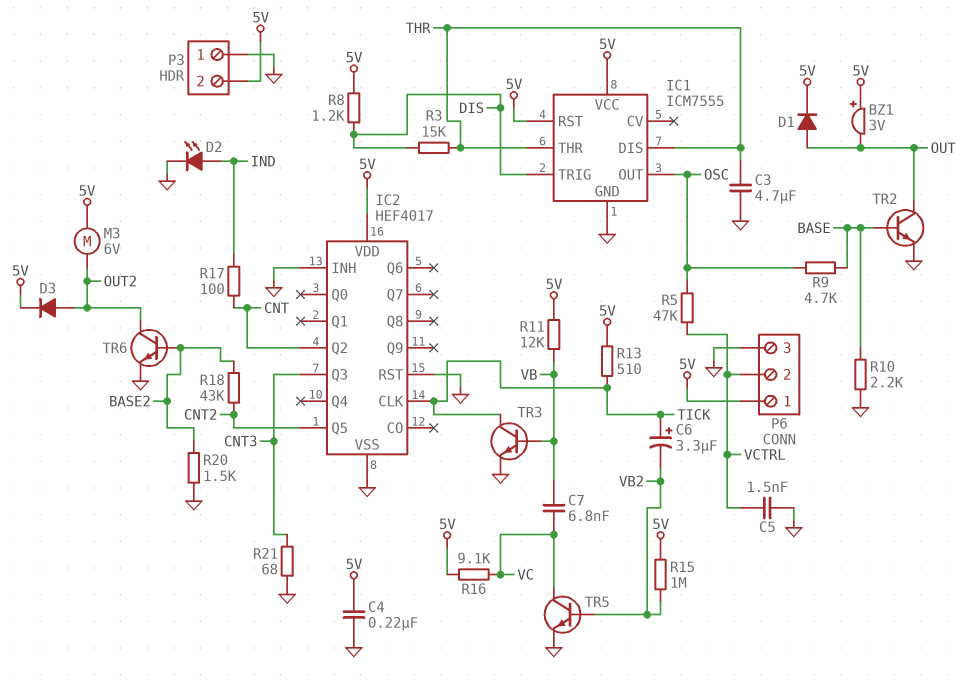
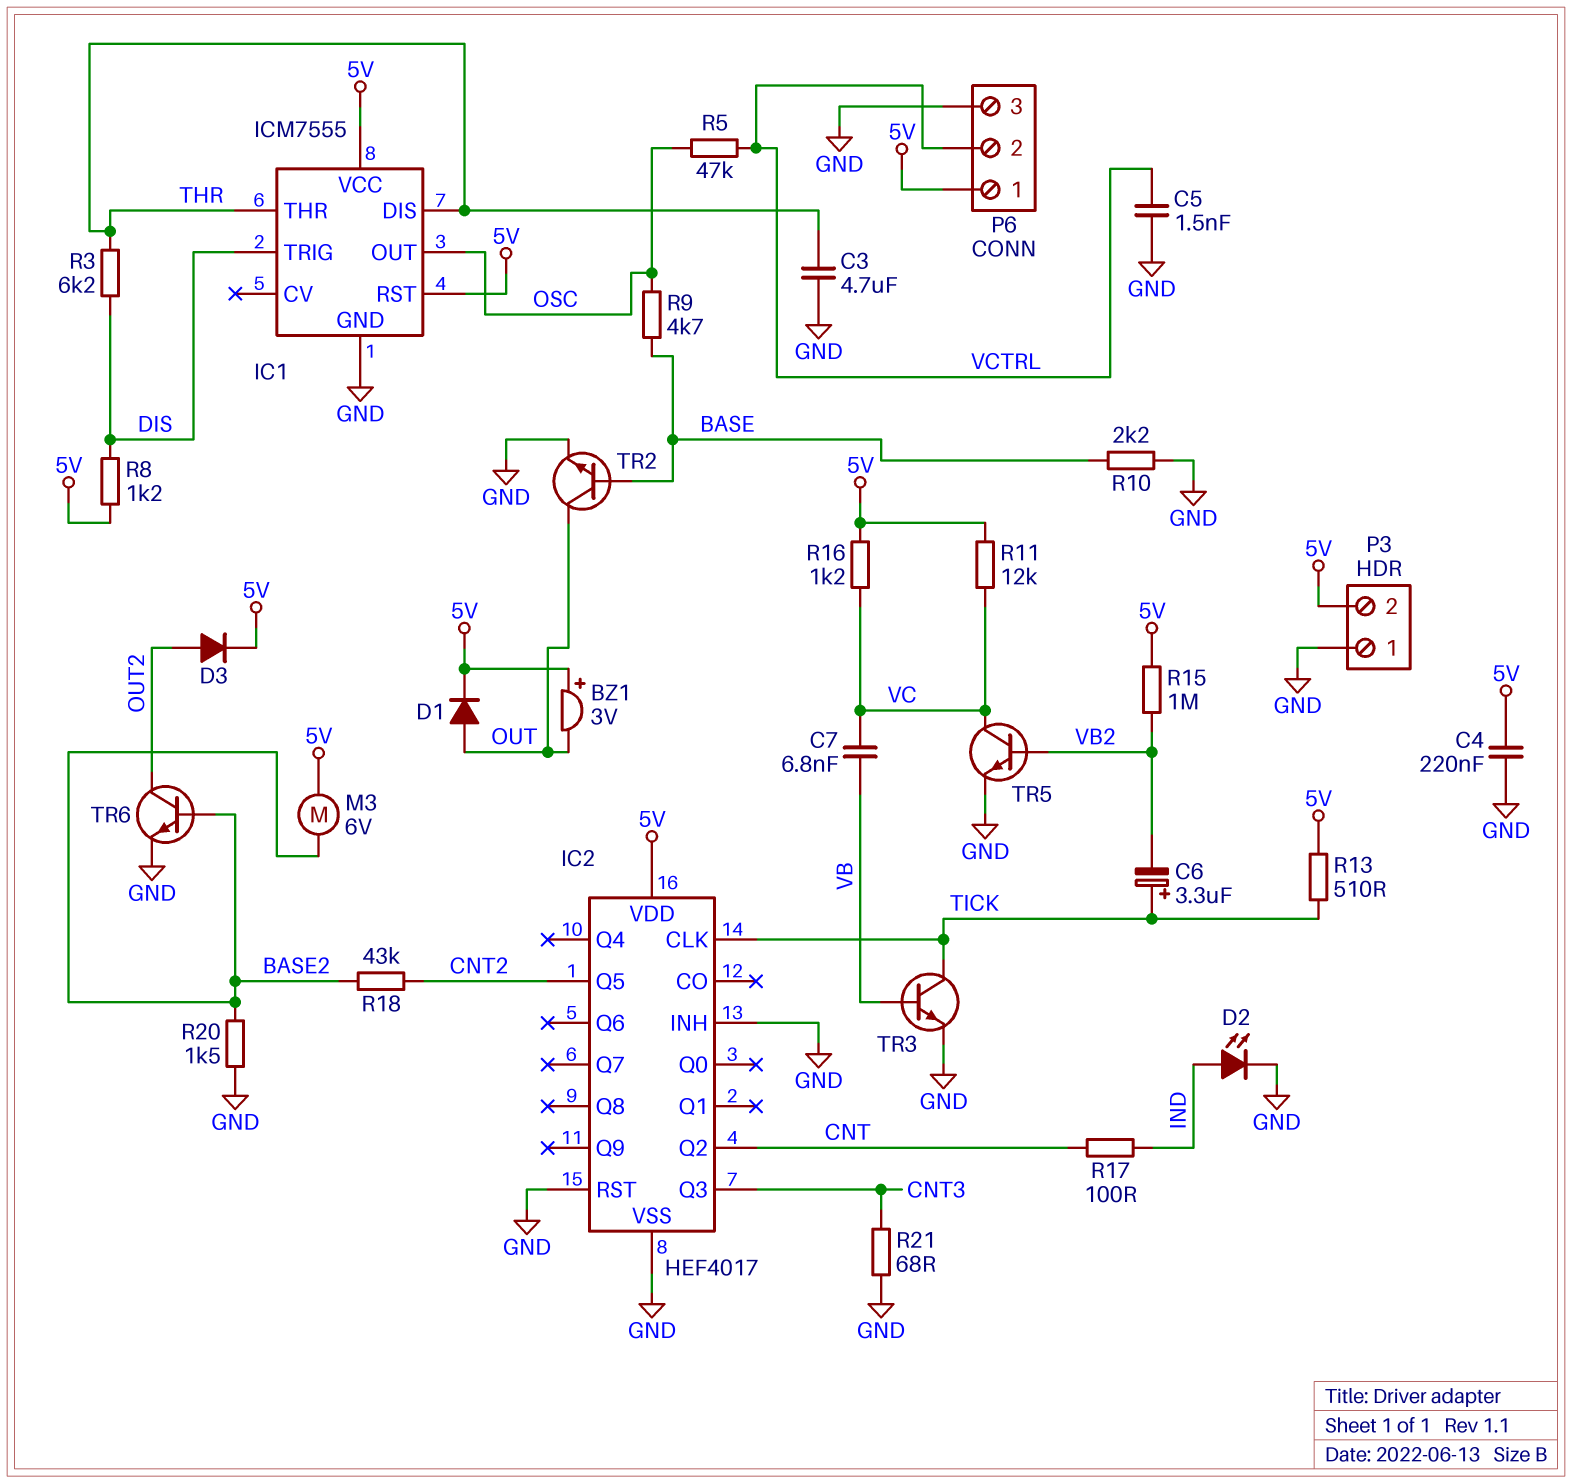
M3: motor 6V (5V, OUT2) -> motor 6V (5V, BASE2)
R3: 15k (DIS, THR) -> 6.2k (DIS, THR)
R11: 12k (5V, VB) -> 12k (5V, VC)
R16: 9.1k (5V, VC) -> 1.2k (5V, VC)

